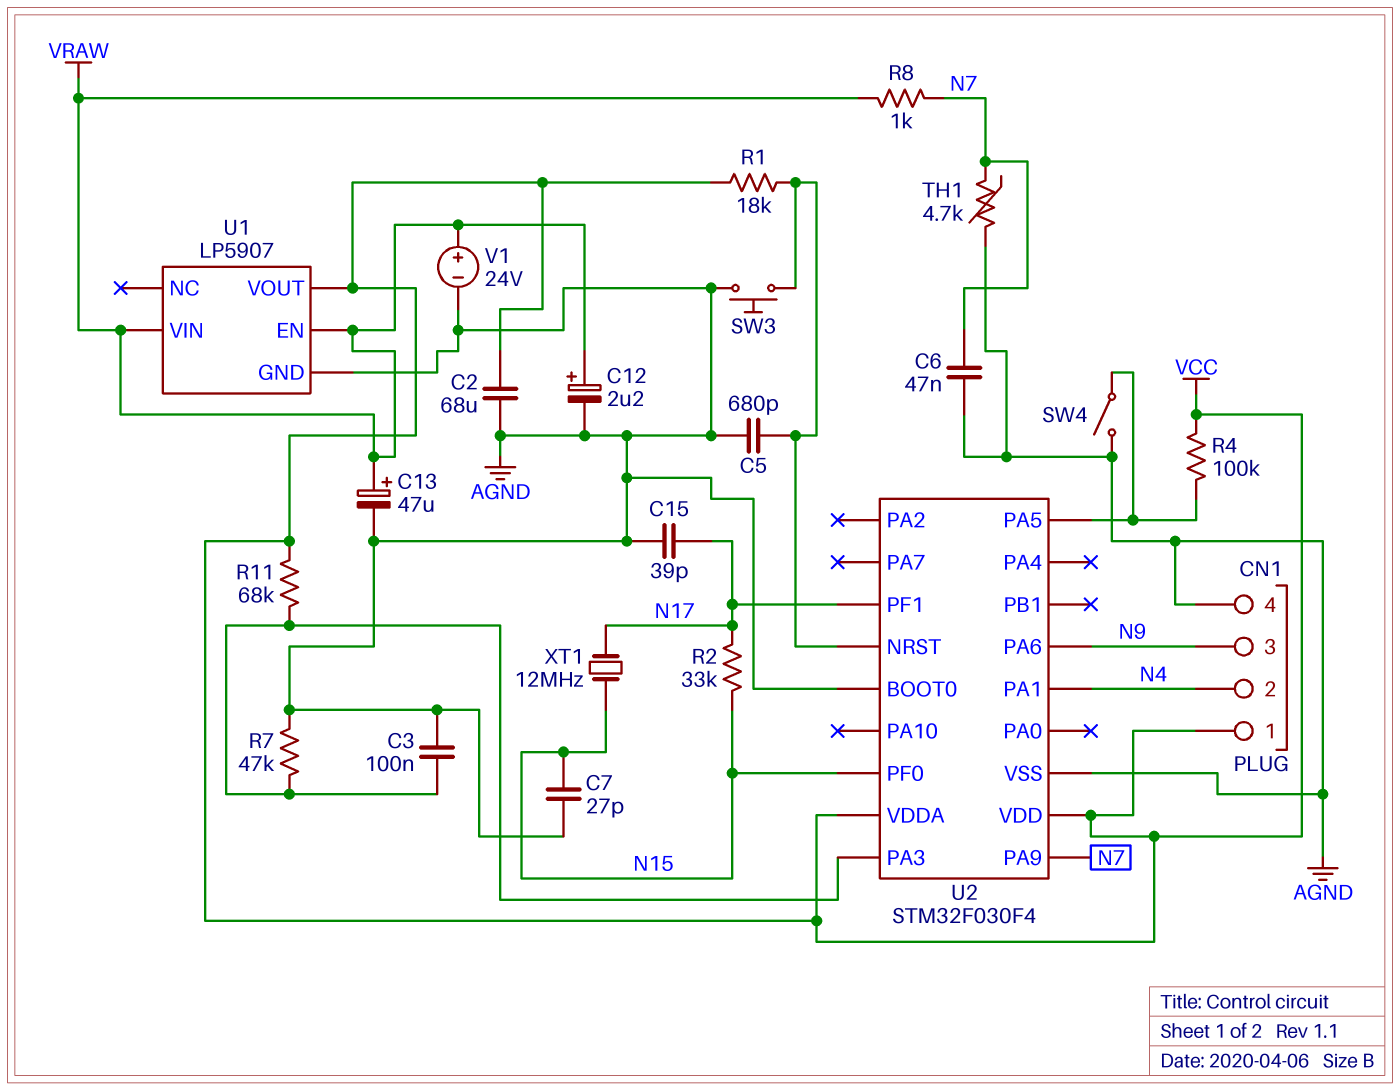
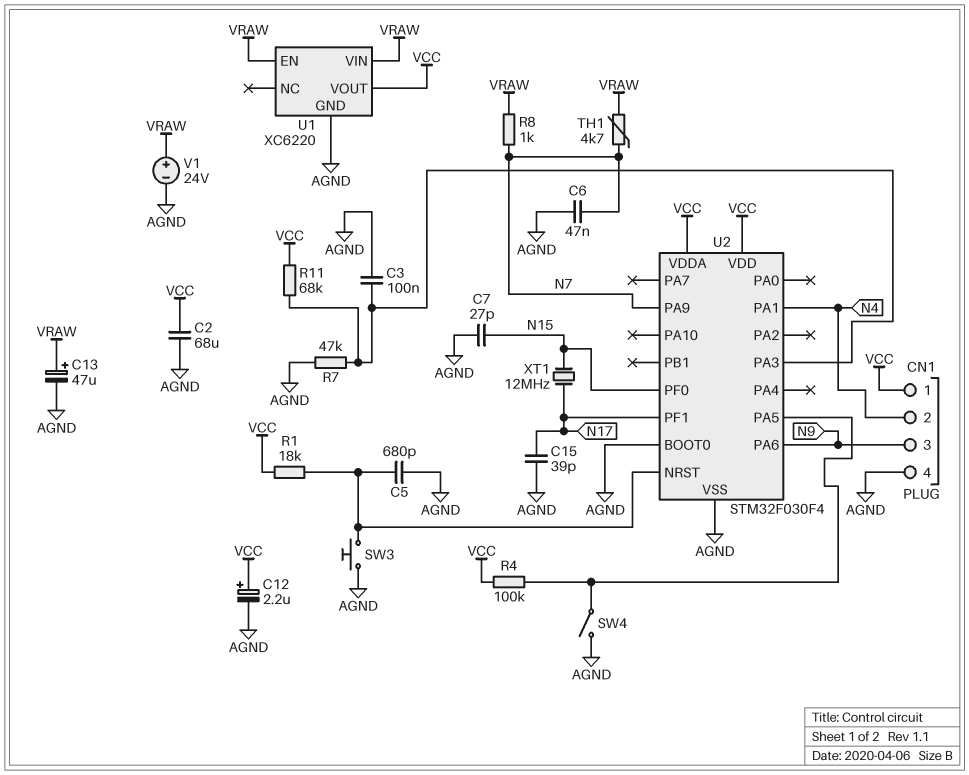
C12: 2.2uF (plus VRAW, minus AGND) -> 2.2uF (plus VCC, minus AGND)
R2: 33k (N15, N17) -> none
TH1: 4.7k (AGND, N7) -> 4.7k (N7, VRAW)
U1: LP5907 -> XC6220

